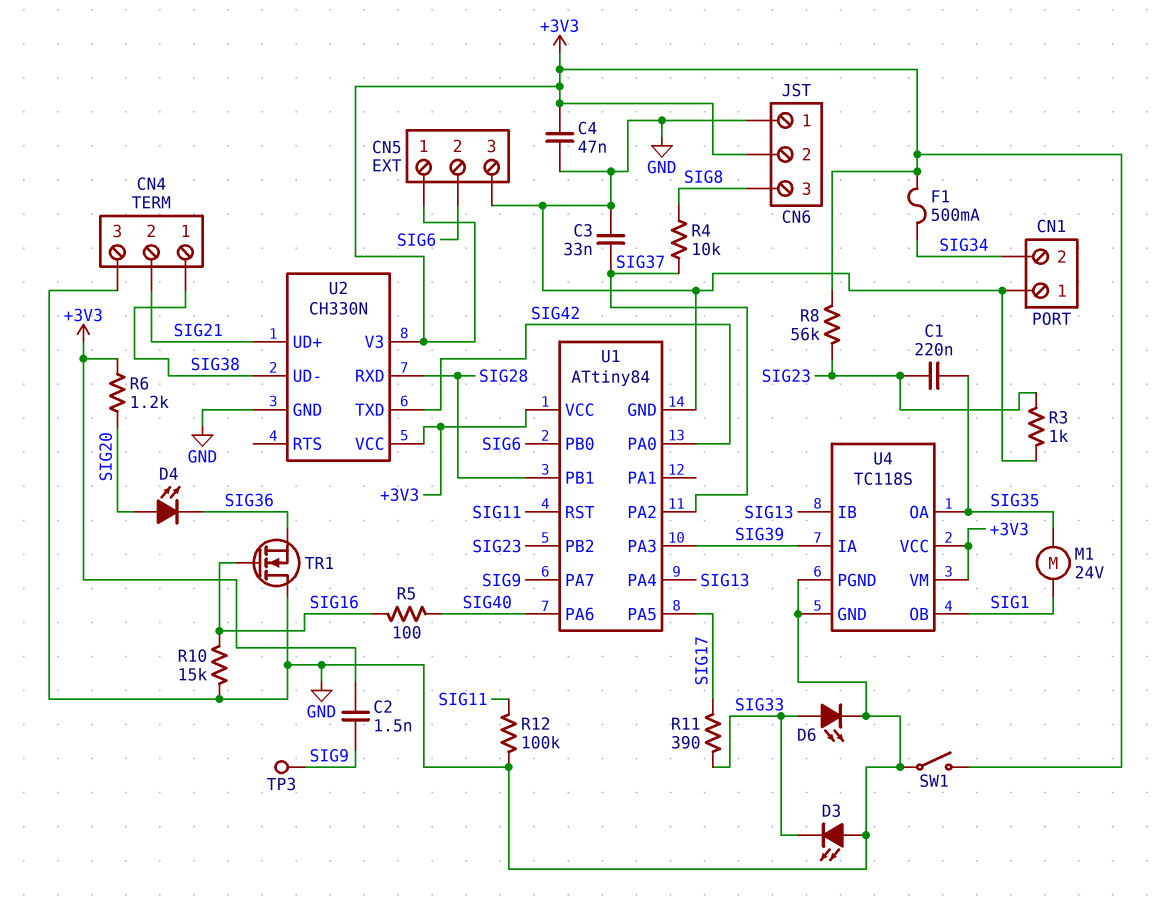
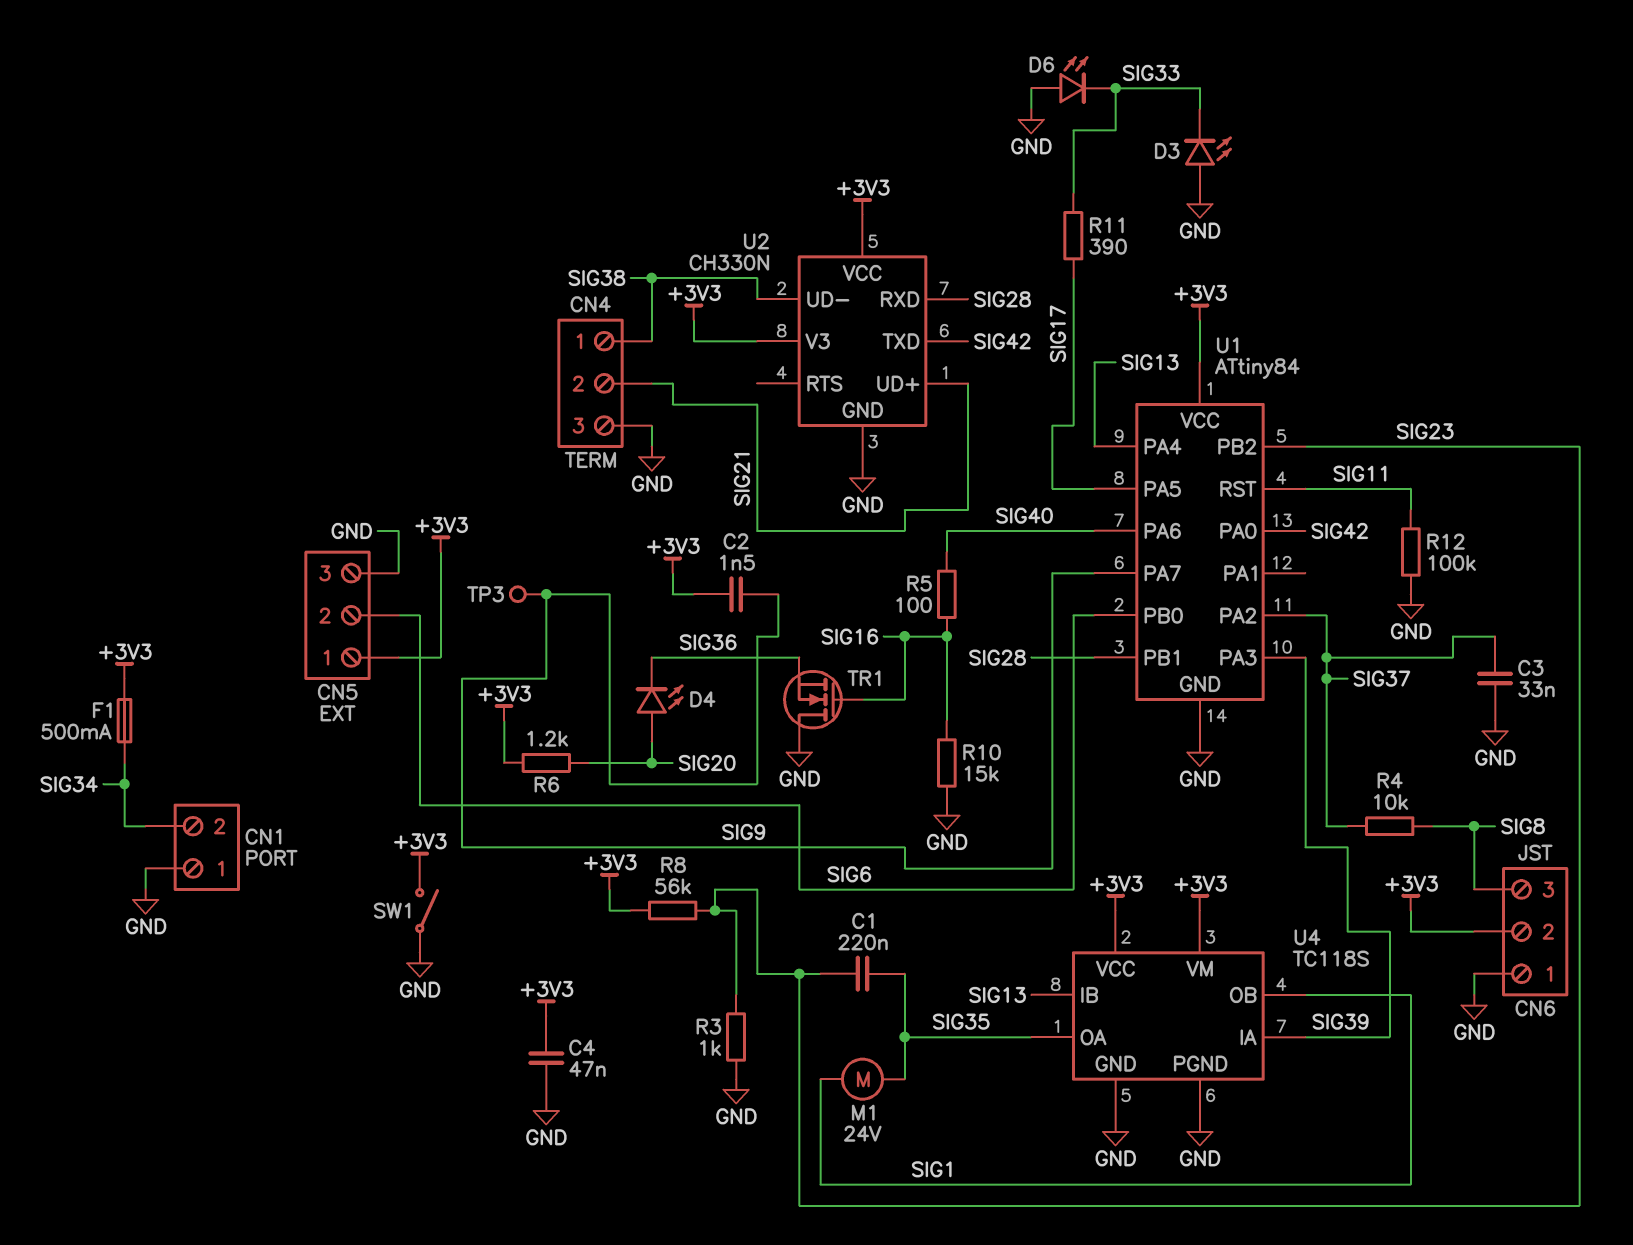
D6: LED (A SIG33, K GND) -> LED (A GND, K SIG33)

